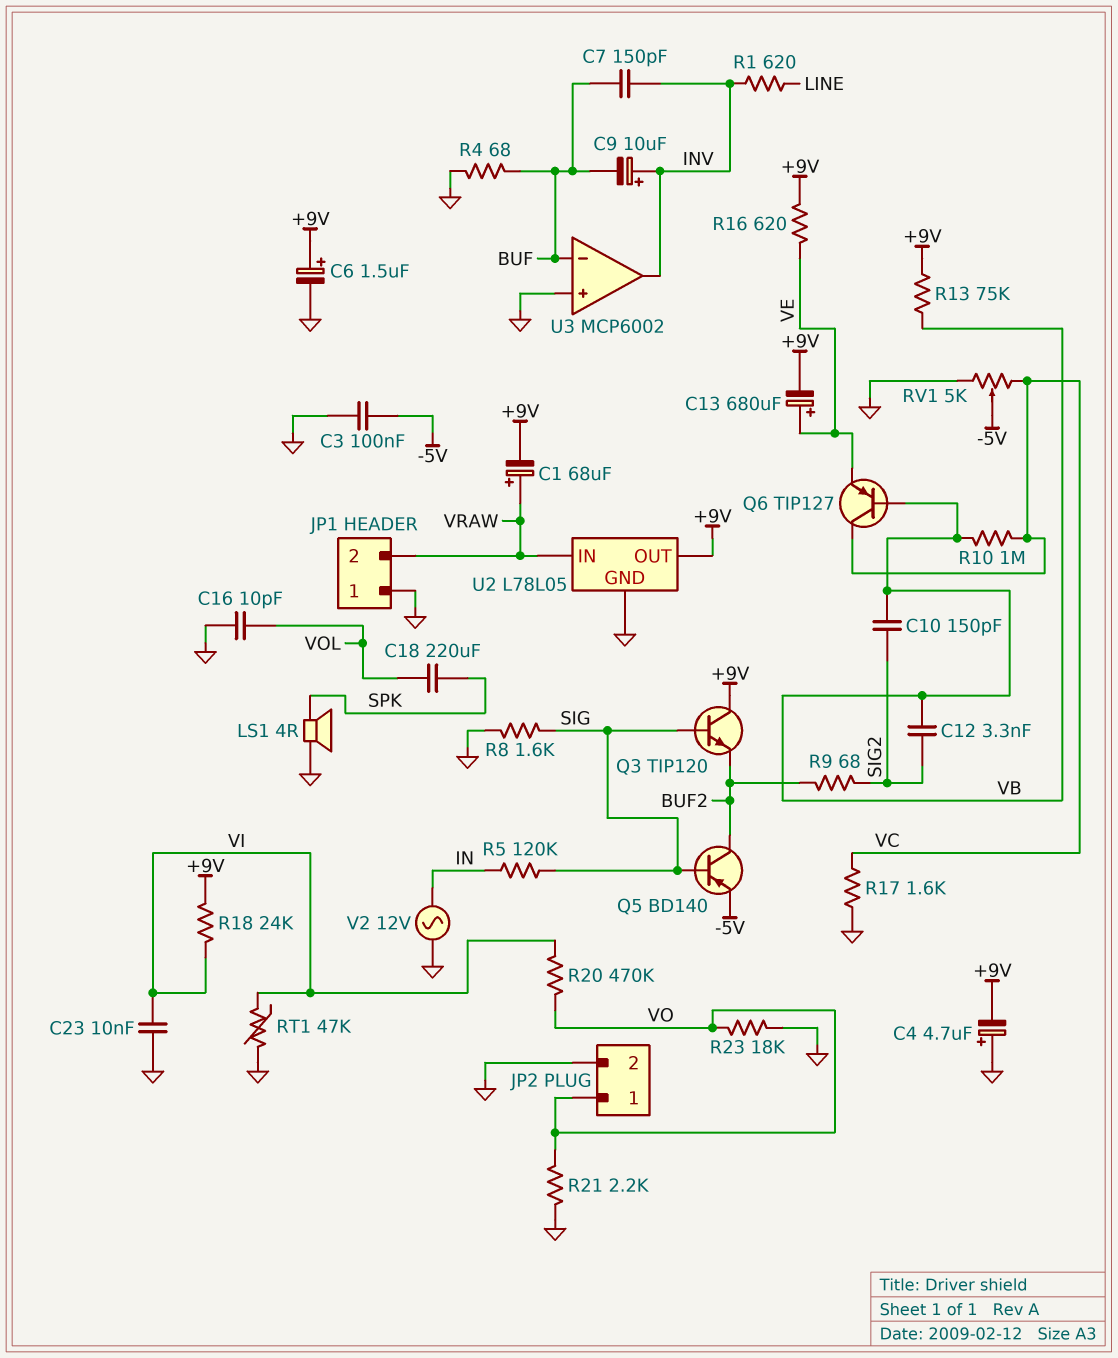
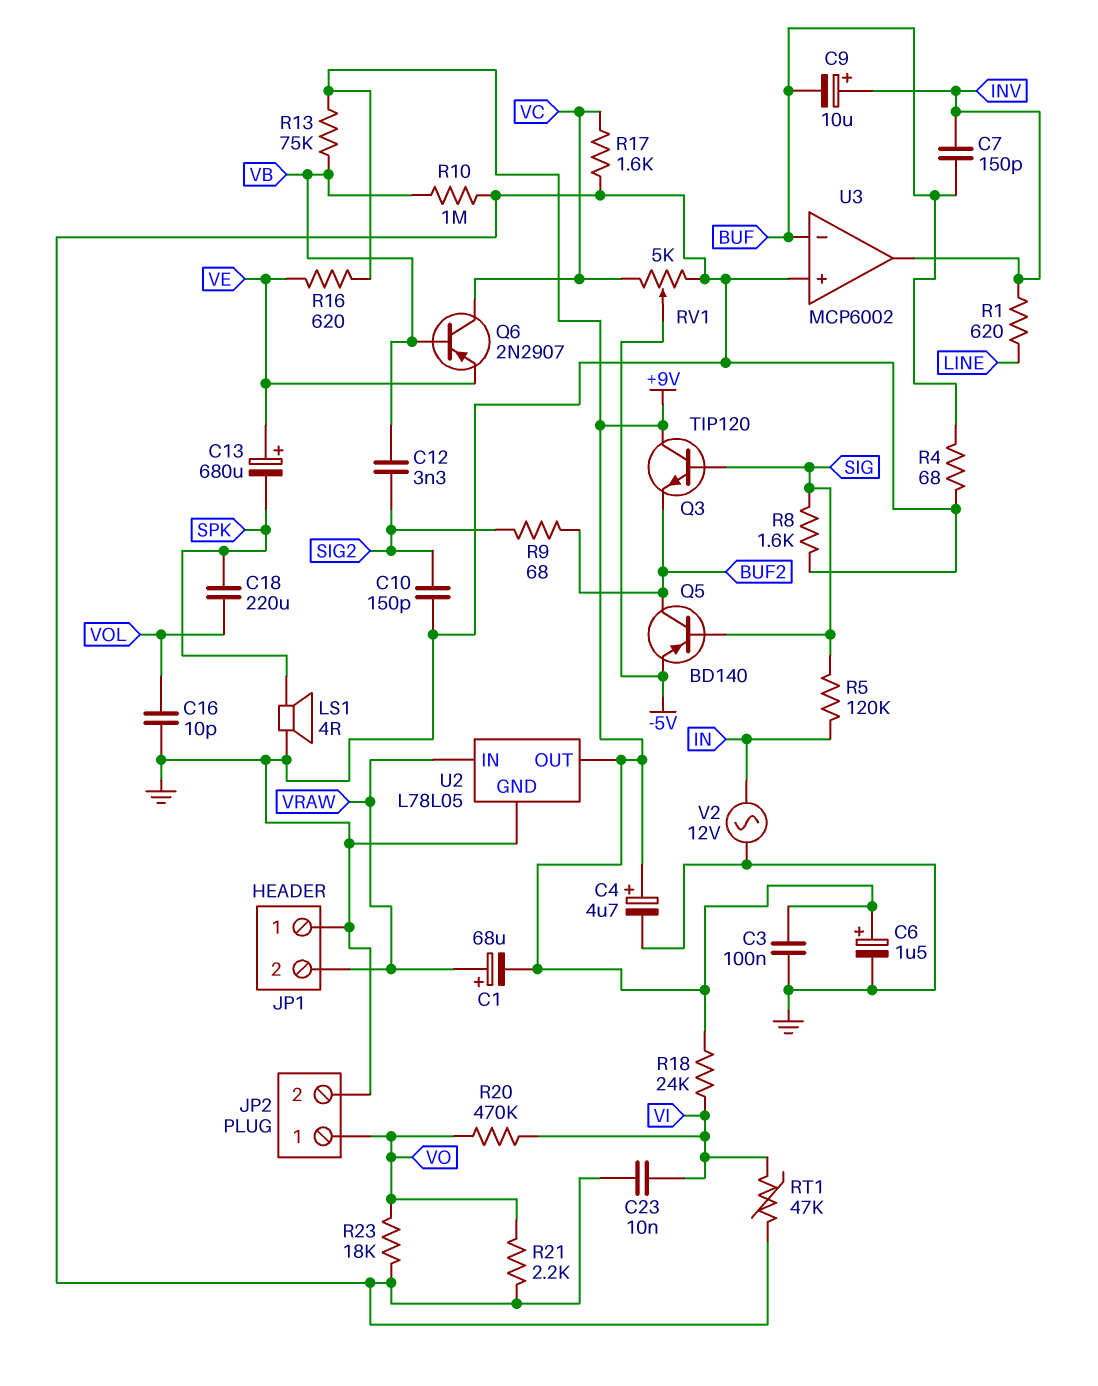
C3: 100nF (-5V, GND) -> 100nF (+9V, GND)
C4: 4.7uF (plus GND, minus +9V) -> 4.7uF (plus +9V, minus GND)
C10: 150pF (SIG2, VB) -> 150pF (GND, SIG2)
C13: 680uF (plus VE, minus +9V) -> 680uF (plus VE, minus SPK)
Q6: PNP TIP127 (B VB, C VC, E VE) -> PNP 2N2907 (B VB, C VC, E VE)
R10: 1M (VB, VC) -> 1M (GND, VB)

